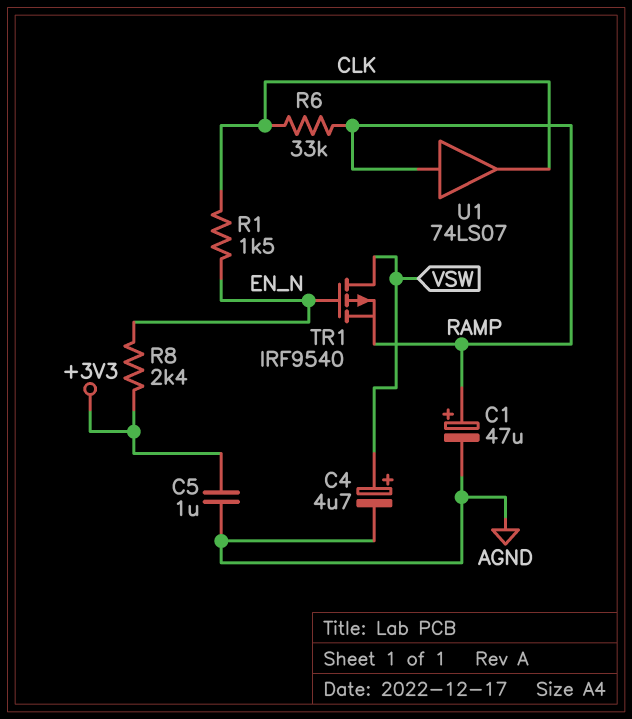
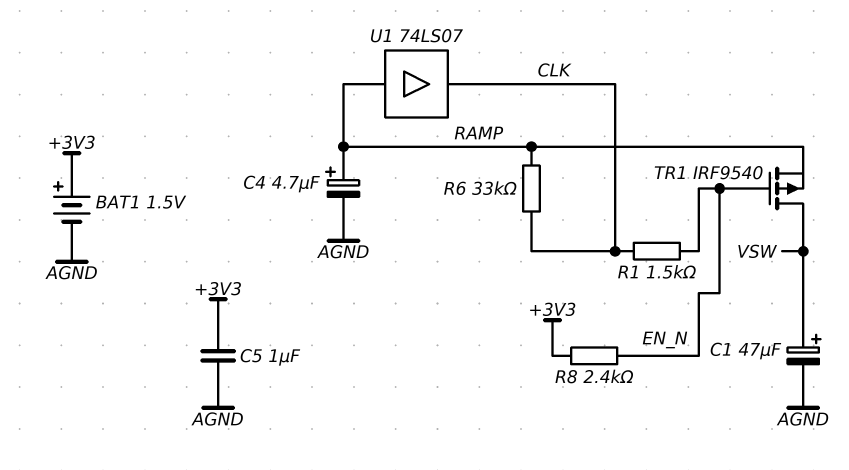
BAT1: none -> 1.5V (plus +3V3, minus AGND)
C1: 47uF (plus RAMP, minus AGND) -> 47uF (plus VSW, minus AGND)
C4: 4.7uF (plus VSW, minus AGND) -> 4.7uF (plus RAMP, minus AGND)

